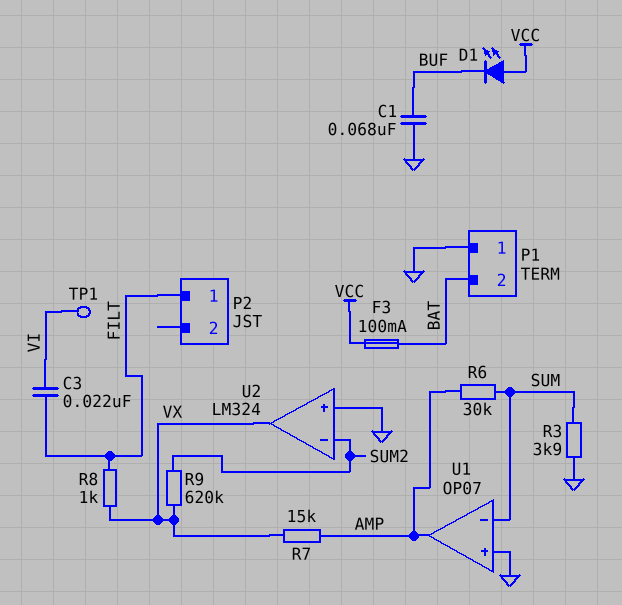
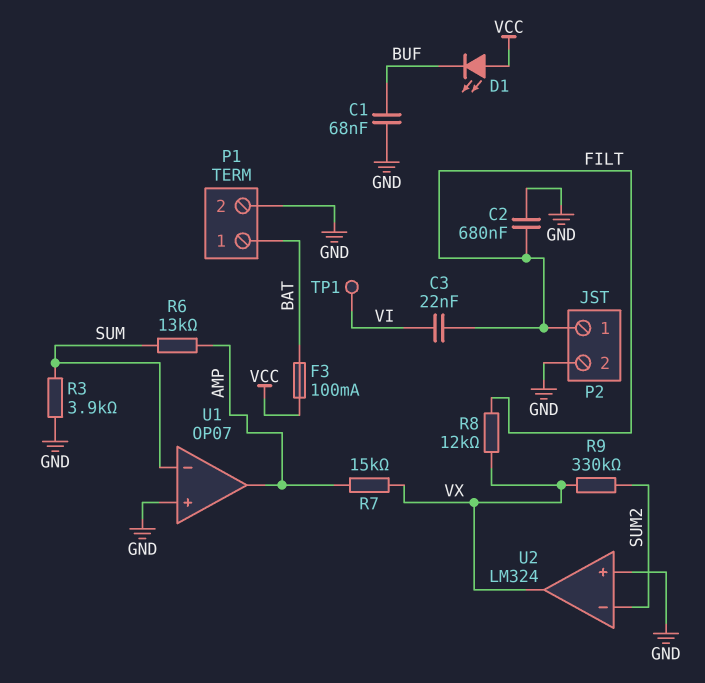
C2: none -> 680nF (FILT, GND)
P1 pin 1: GND -> BAT
P1 pin 2: BAT -> GND
P2 pin 2: none -> GND
R6: 30k (AMP, SUM) -> 13k (AMP, SUM)
R8: 1k (FILT, VX) -> 12k (FILT, VX)
R9: 620k (SUM2, VX) -> 330k (SUM2, VX)

